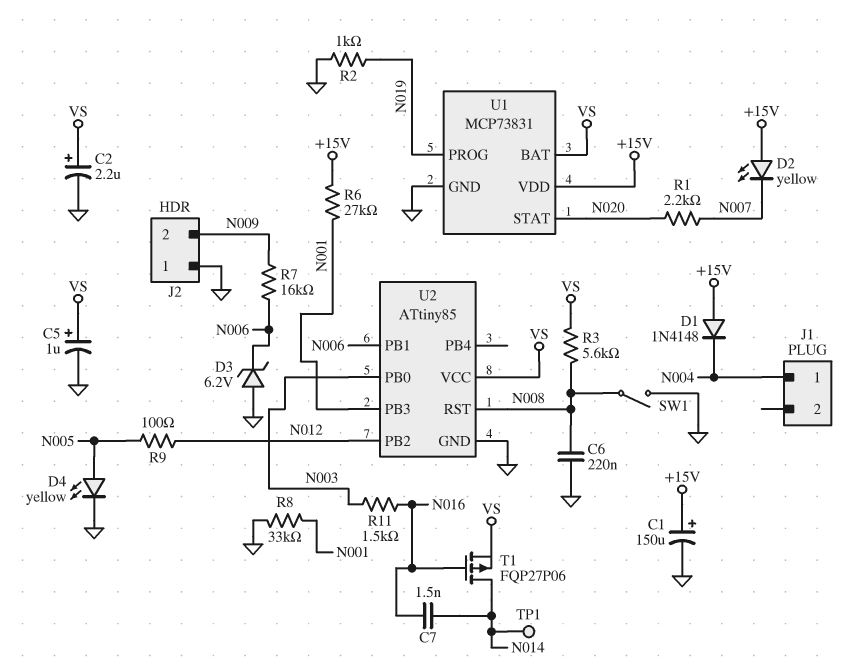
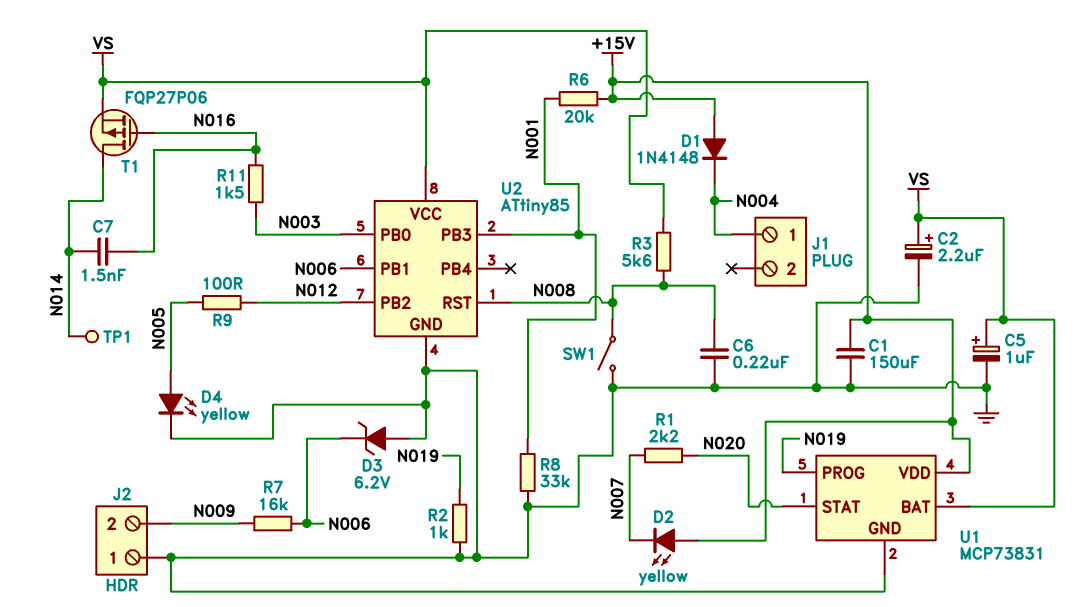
C1: 150uF (plus +15V, minus GND) -> 150uF (+15V, GND)
R6: 27k (+15V, N001) -> 20k (+15V, N001)

